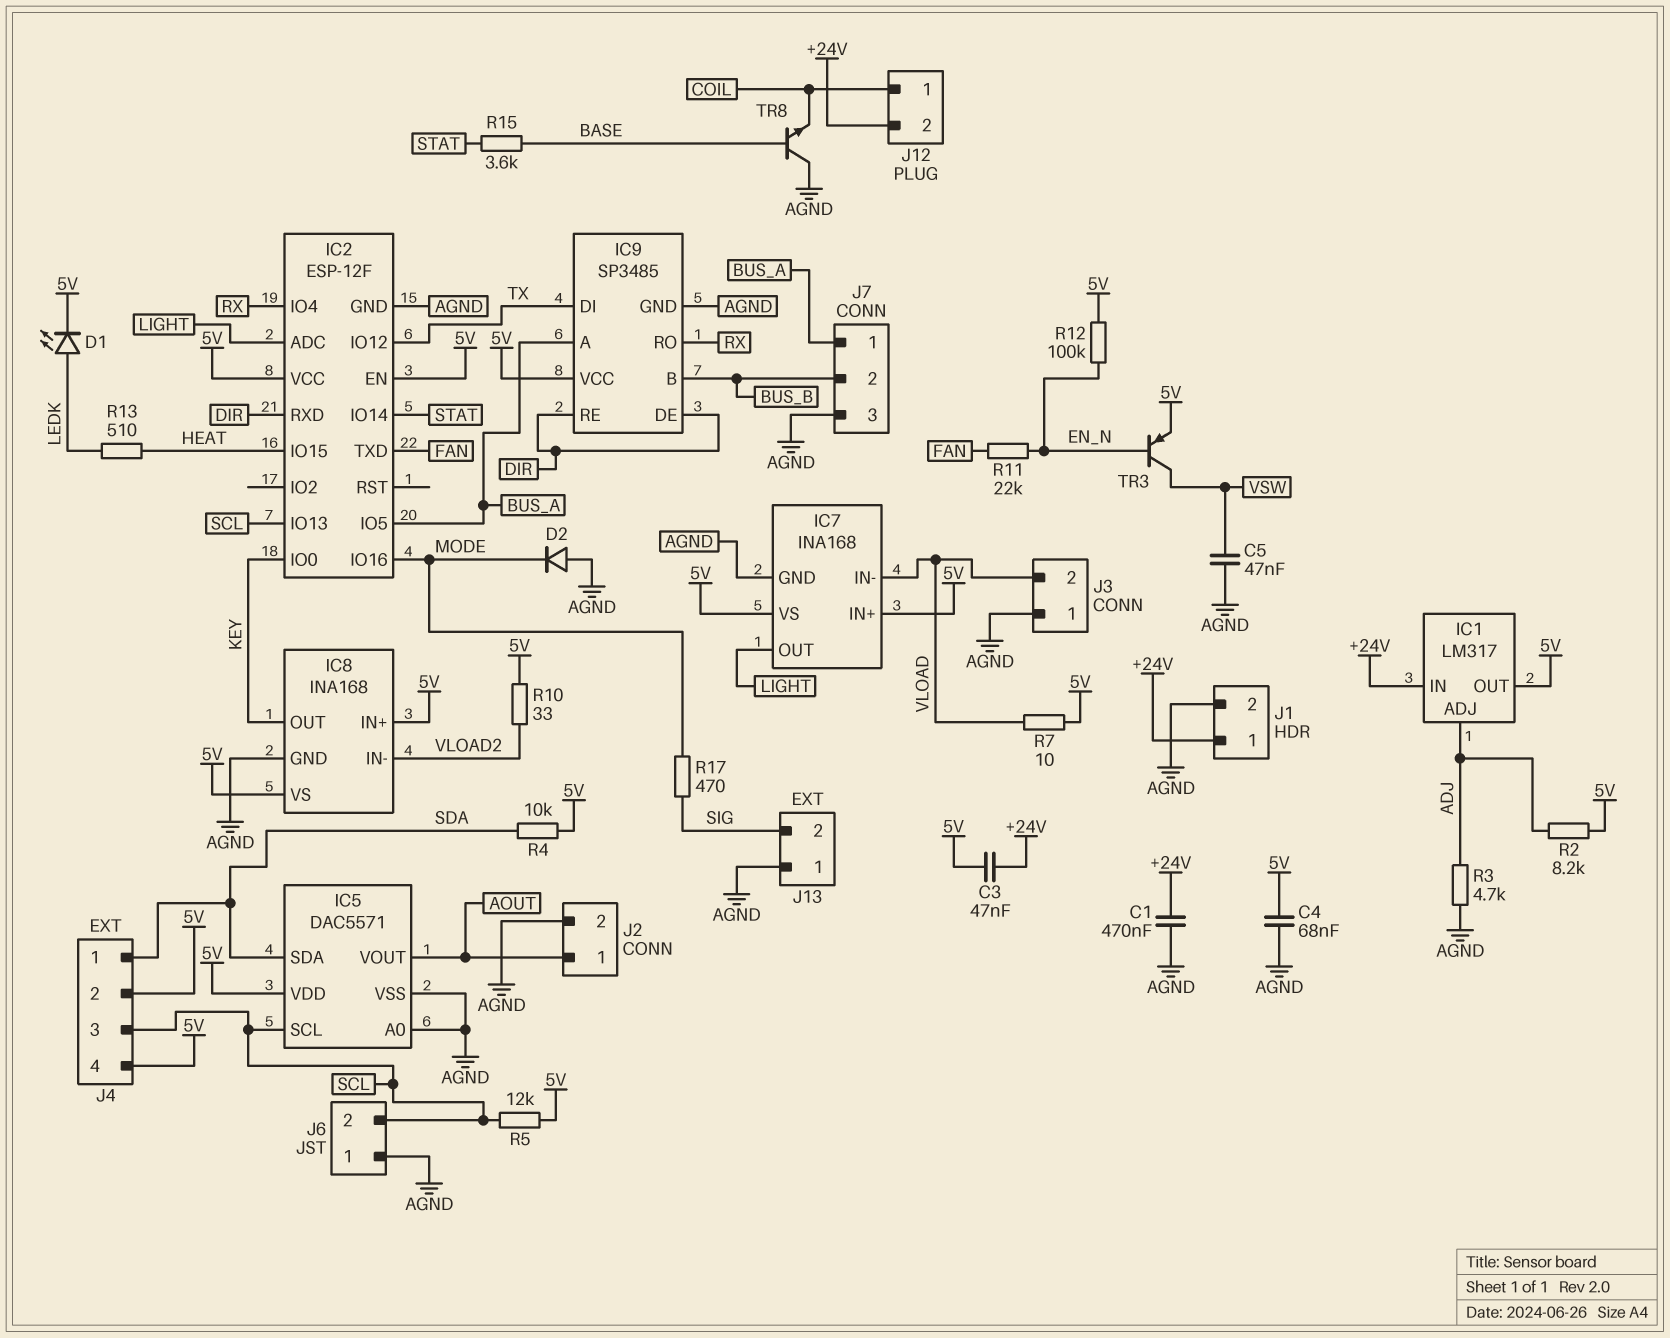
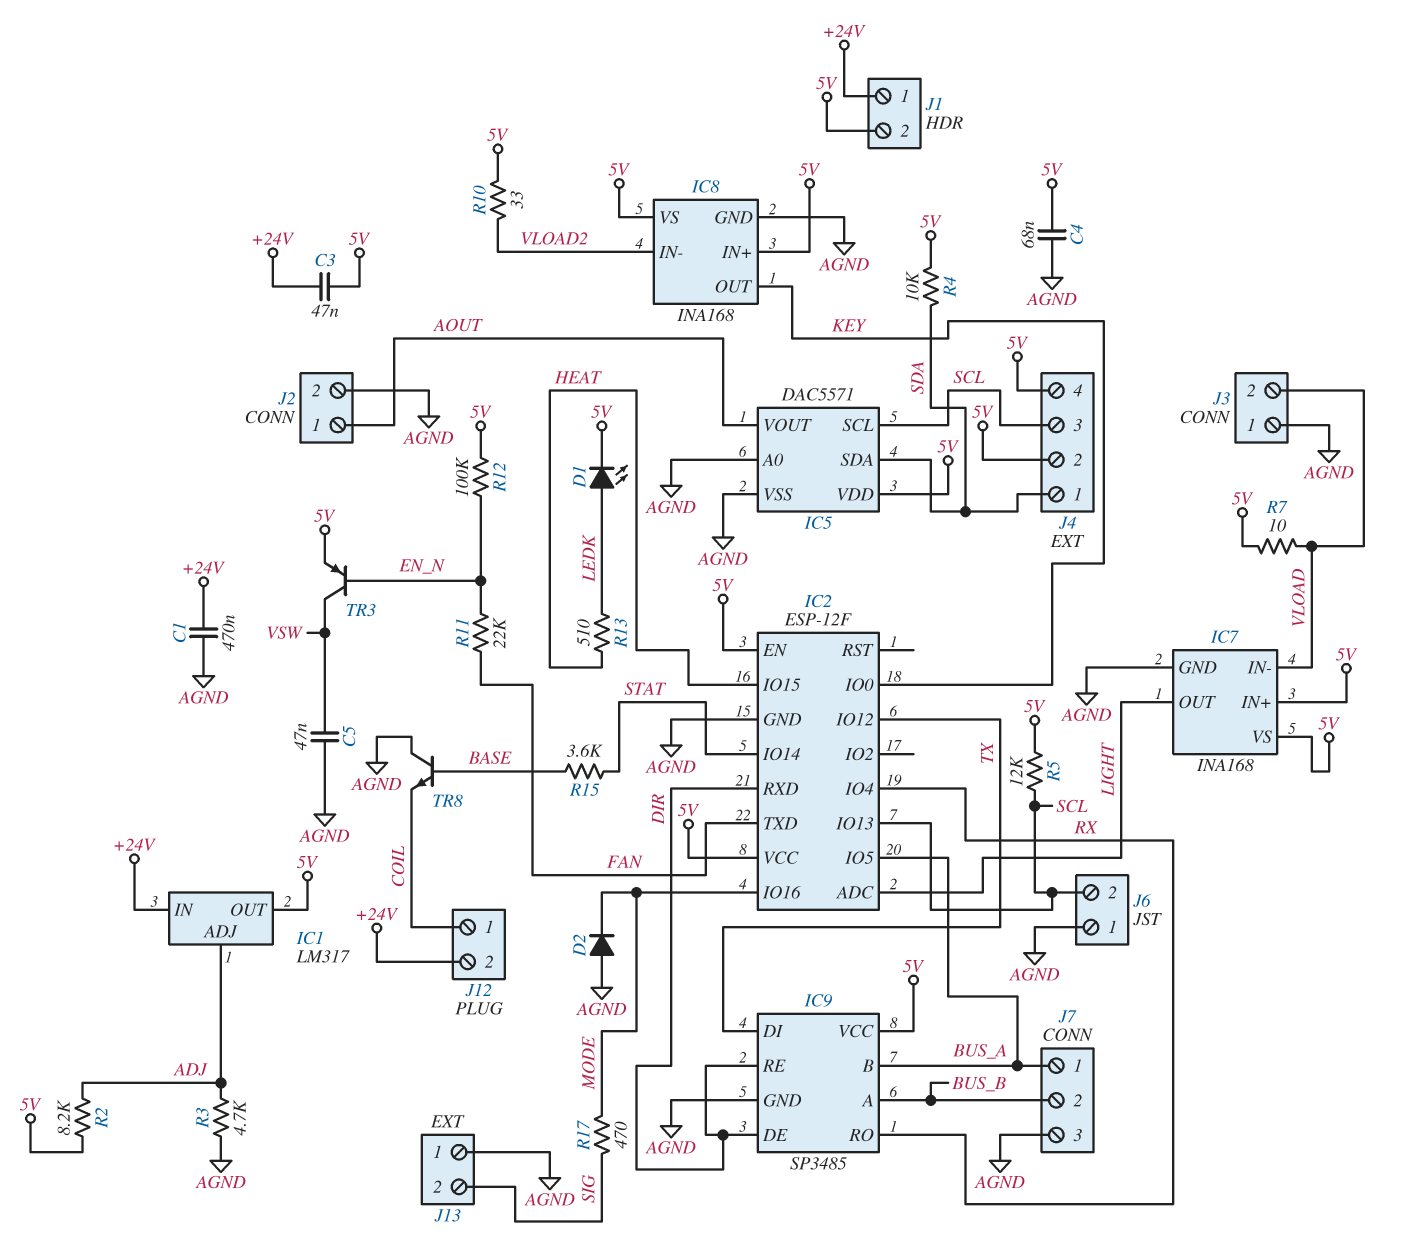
IC9 pin A: BUS_A -> BUS_B
IC9 pin B: BUS_B -> BUS_A
J1 pin 2: AGND -> 5V

